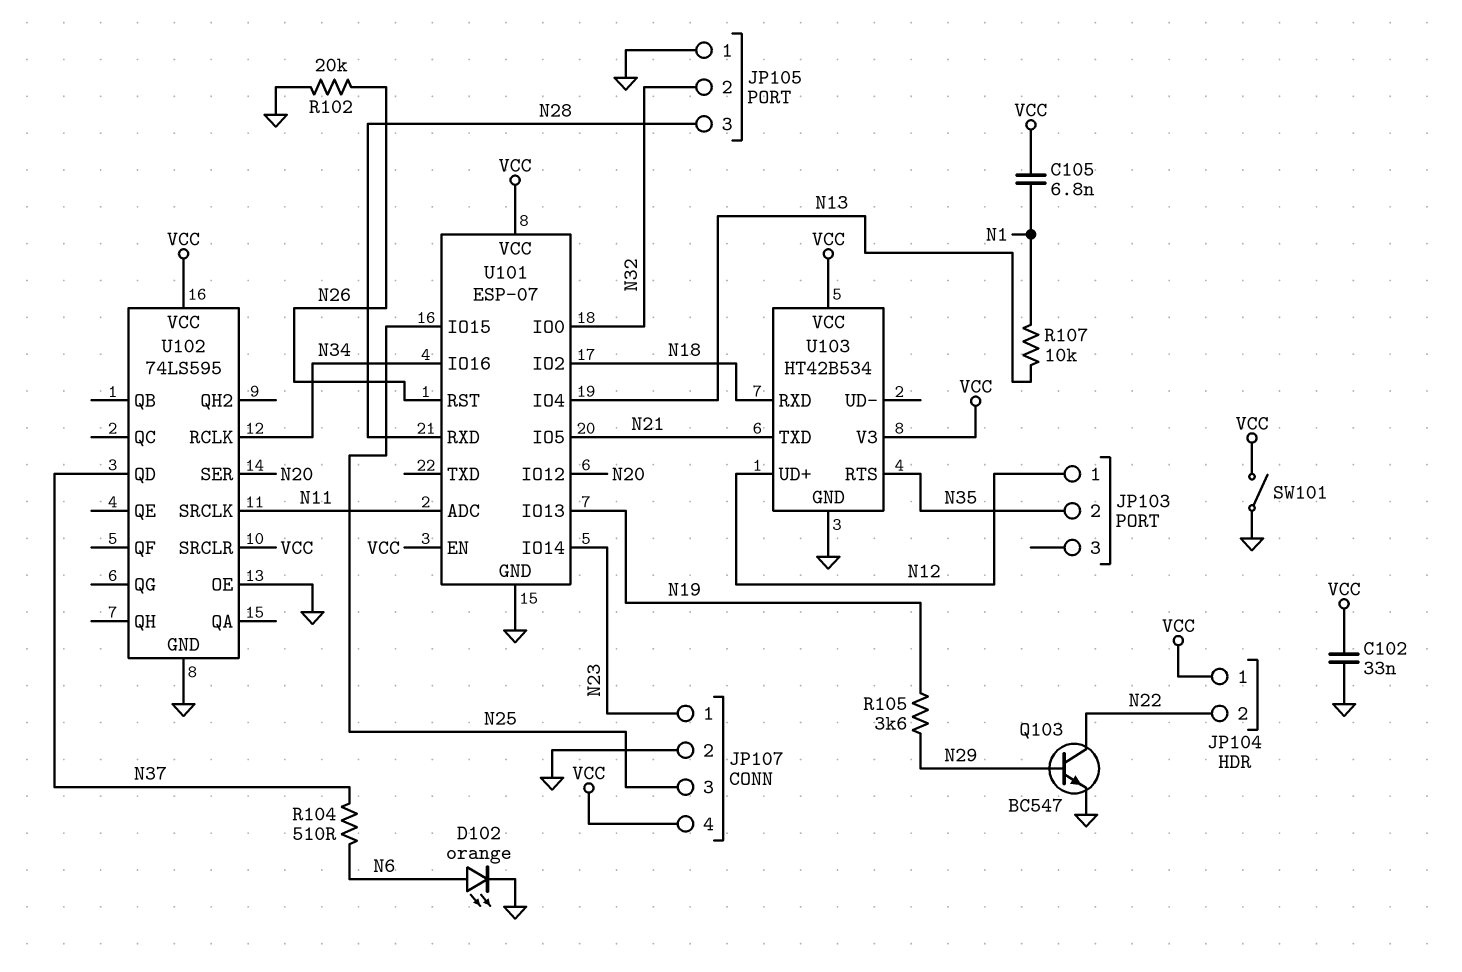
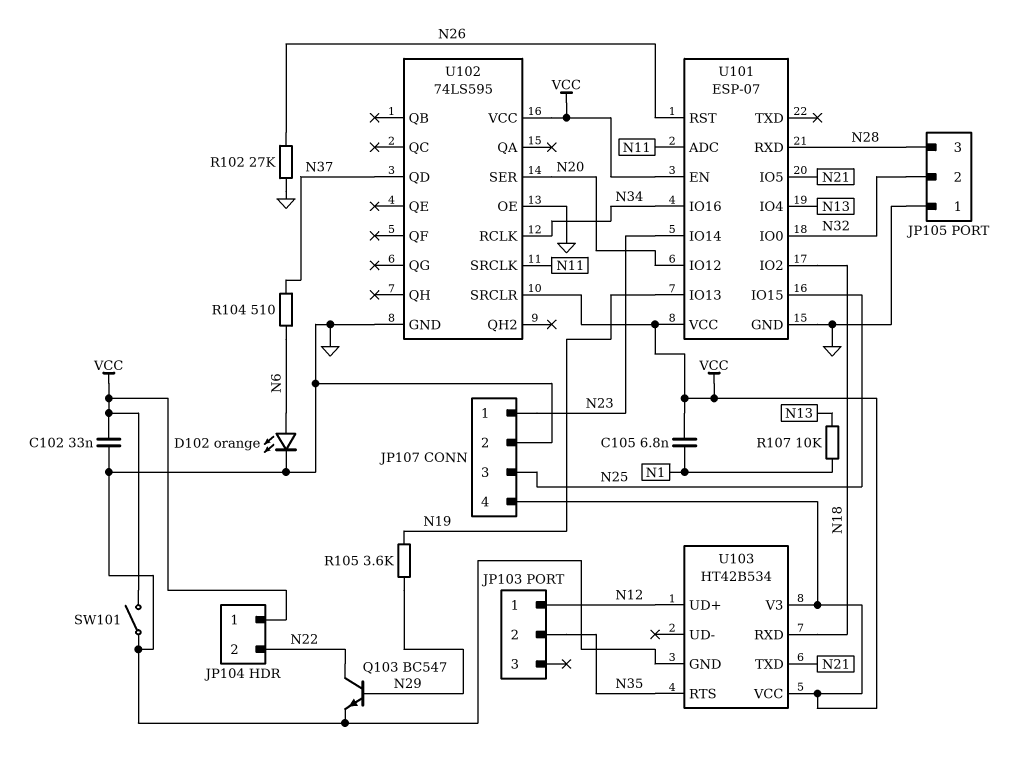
R102: 20k (GND, N26) -> 27k (GND, N26)

